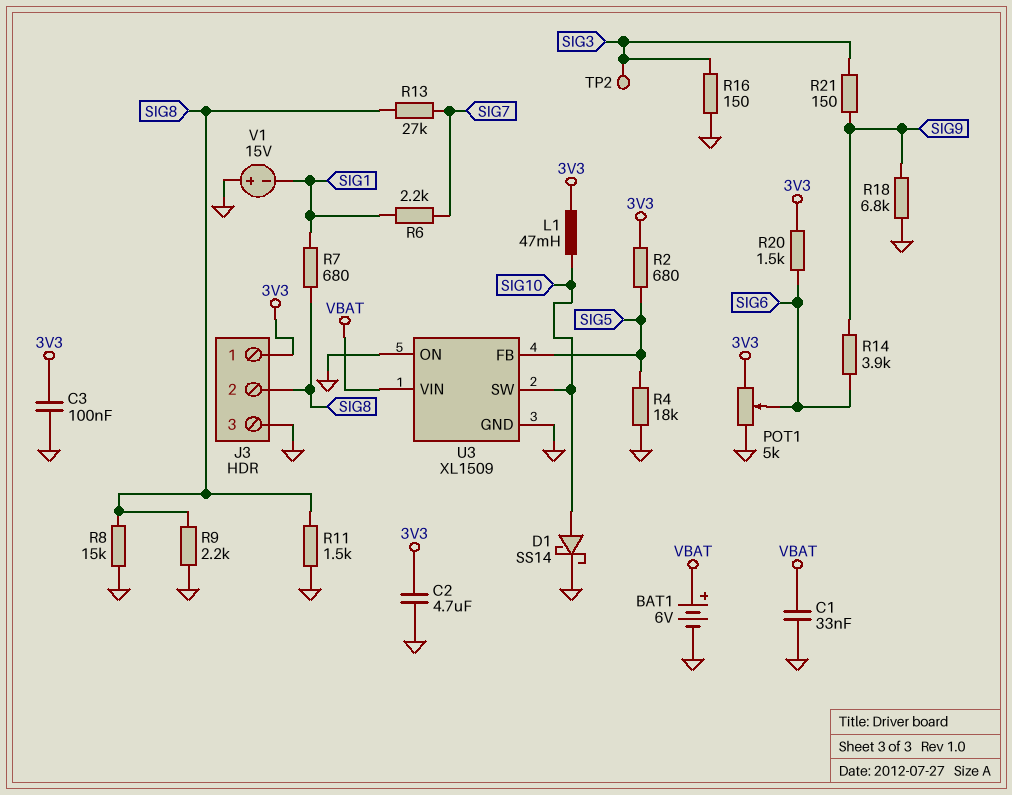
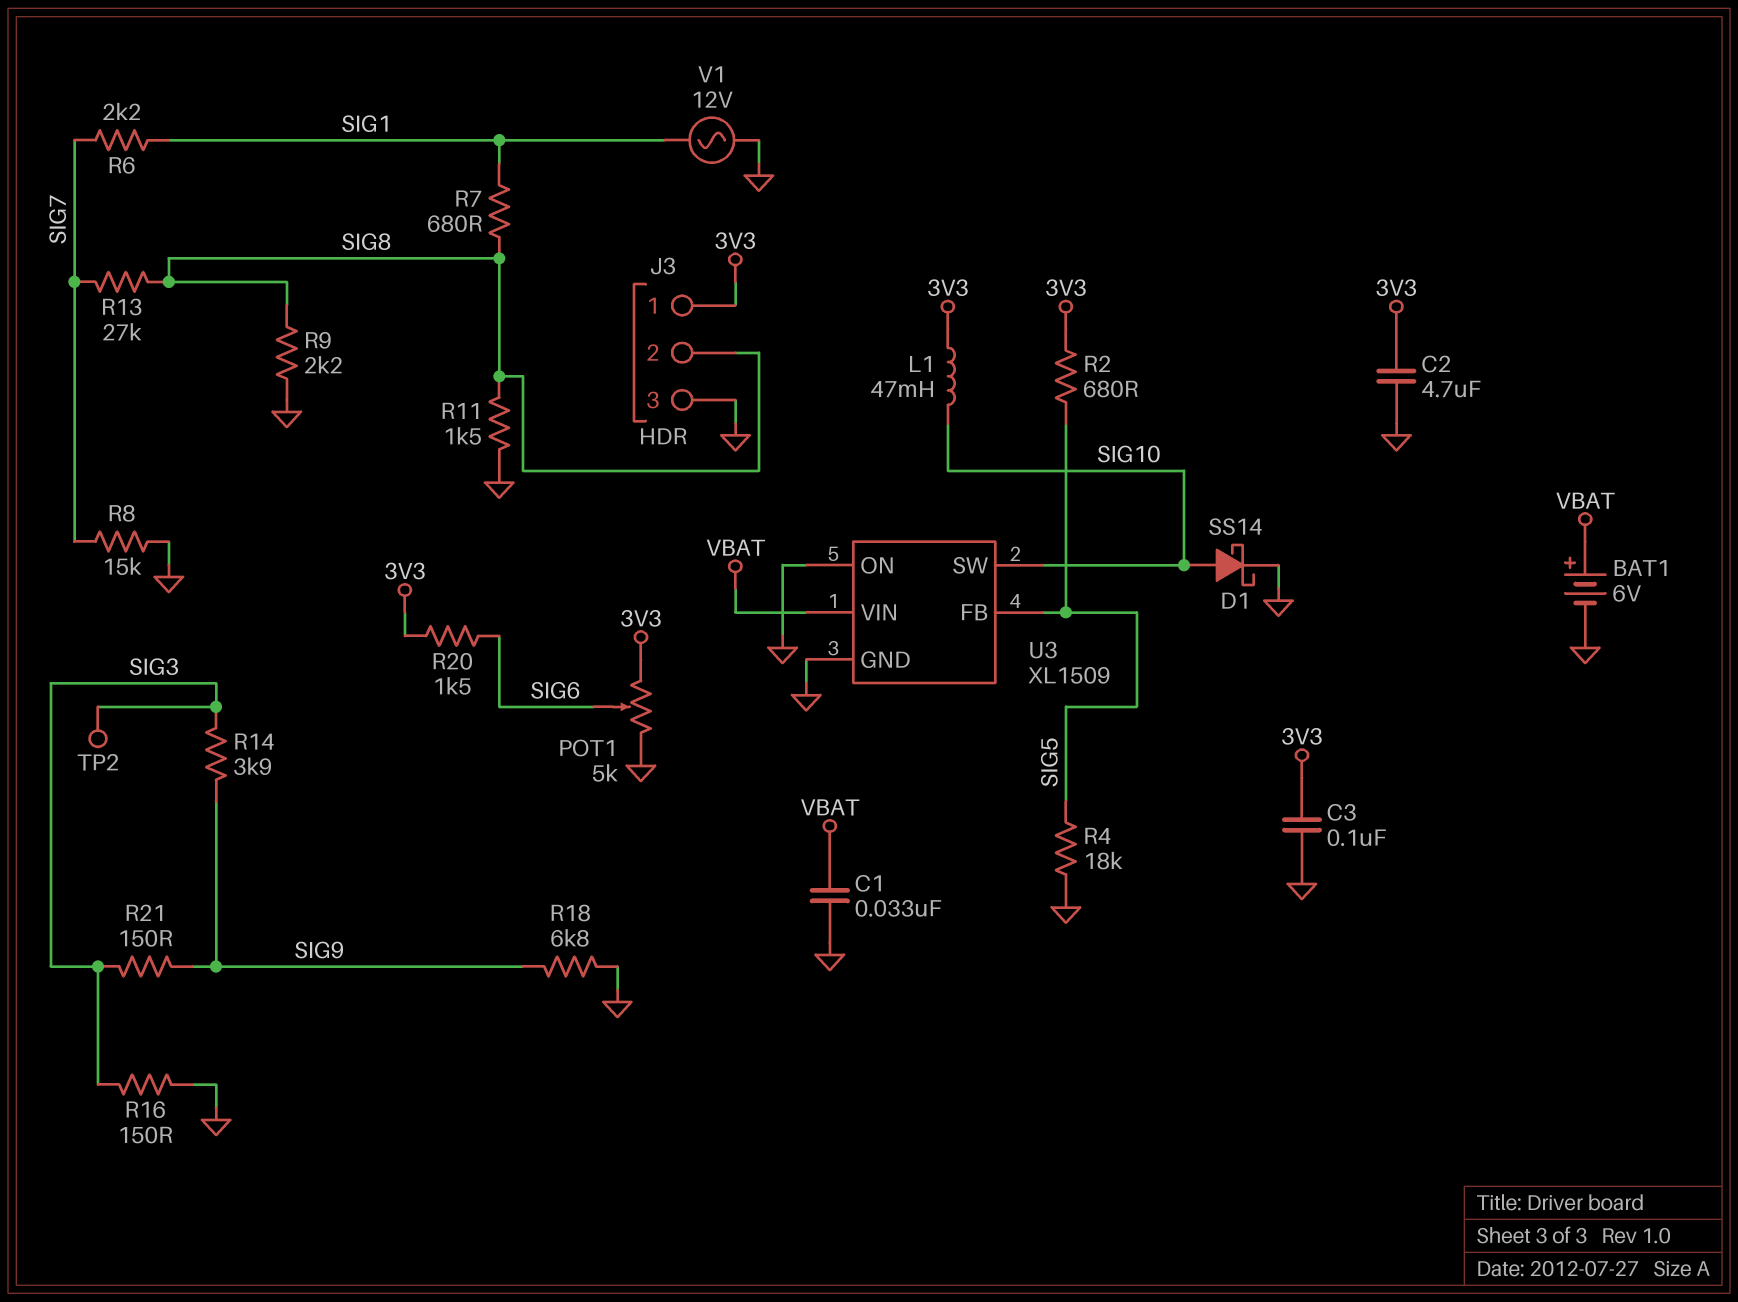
R8: 15k (GND, SIG8) -> 15k (GND, SIG7)
R14: 3.9k (SIG6, SIG9) -> 3.9k (SIG3, SIG9)
V1: 15V (plus GND, minus SIG1) -> AC 12V (GND, SIG1)

